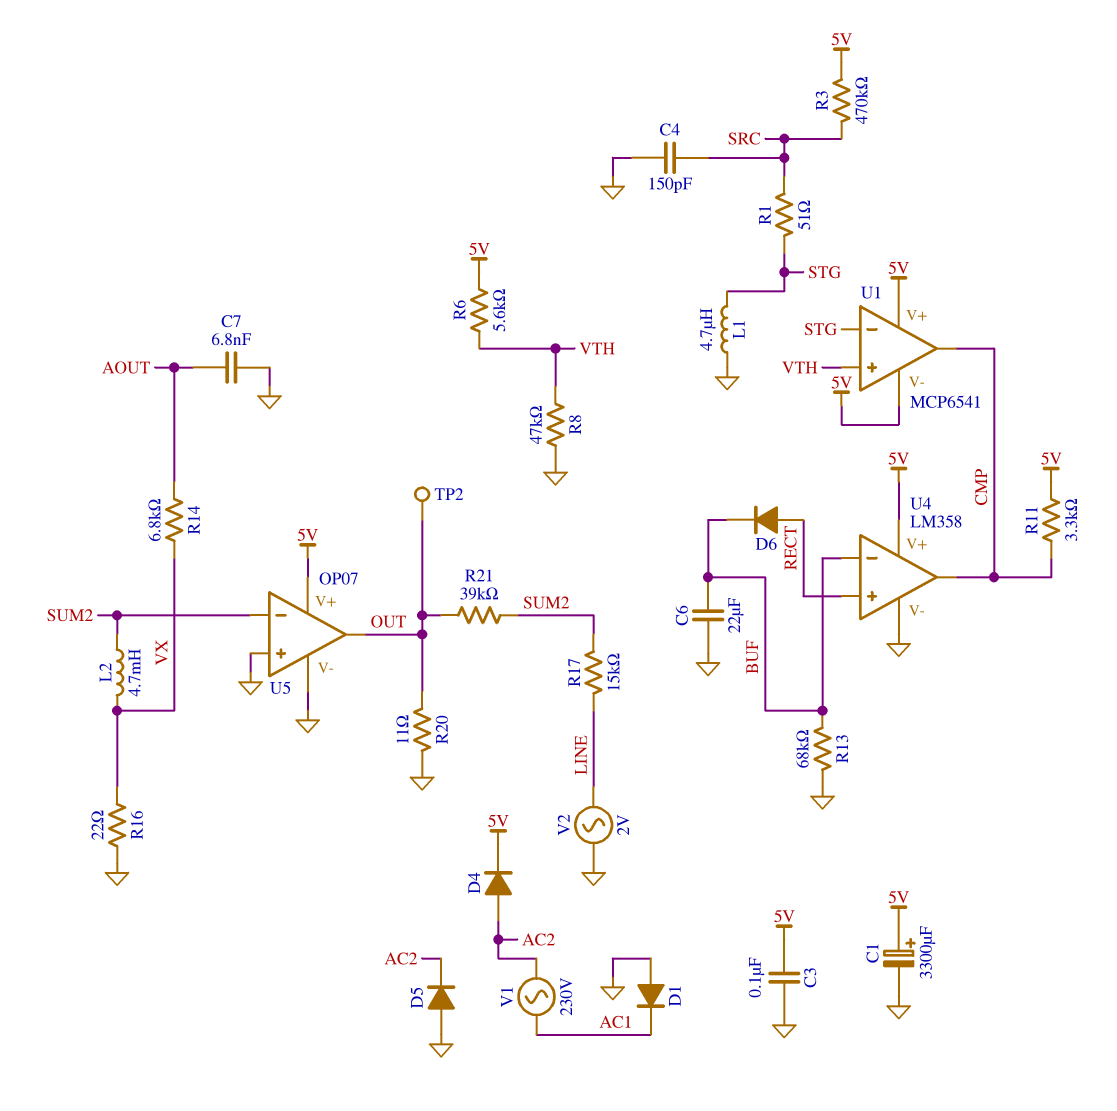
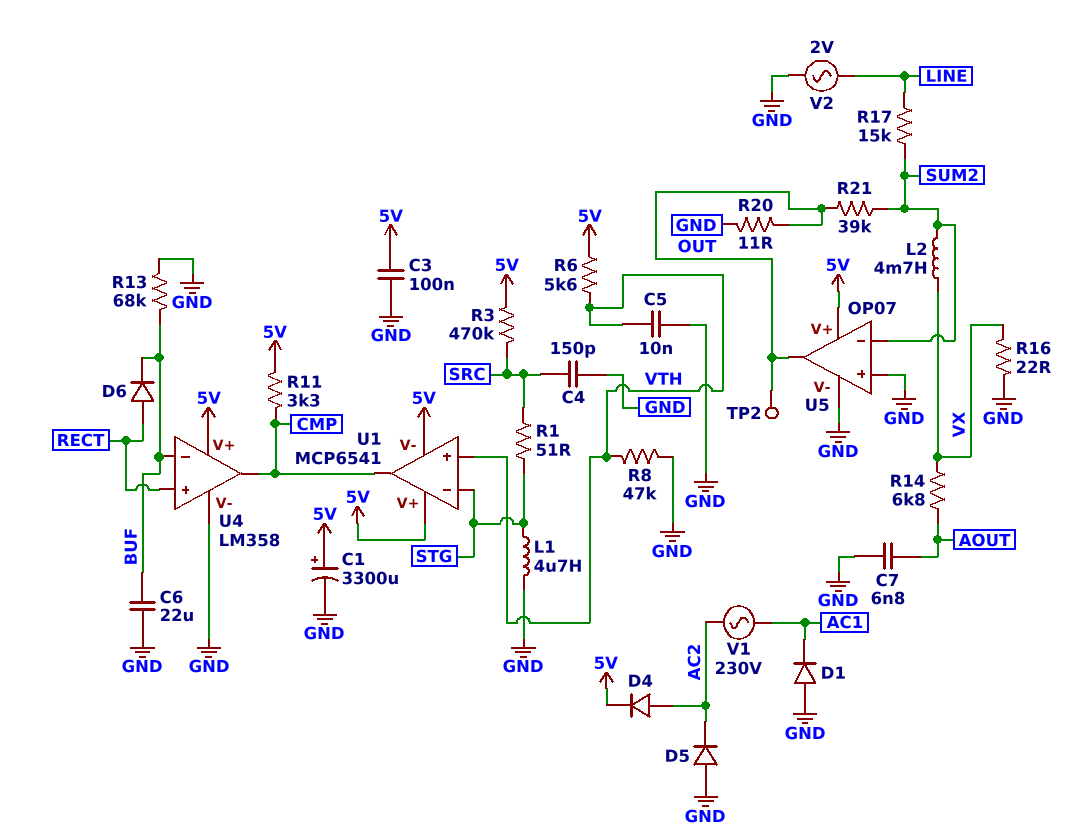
C5: none -> 10nF (GND, VTH)

